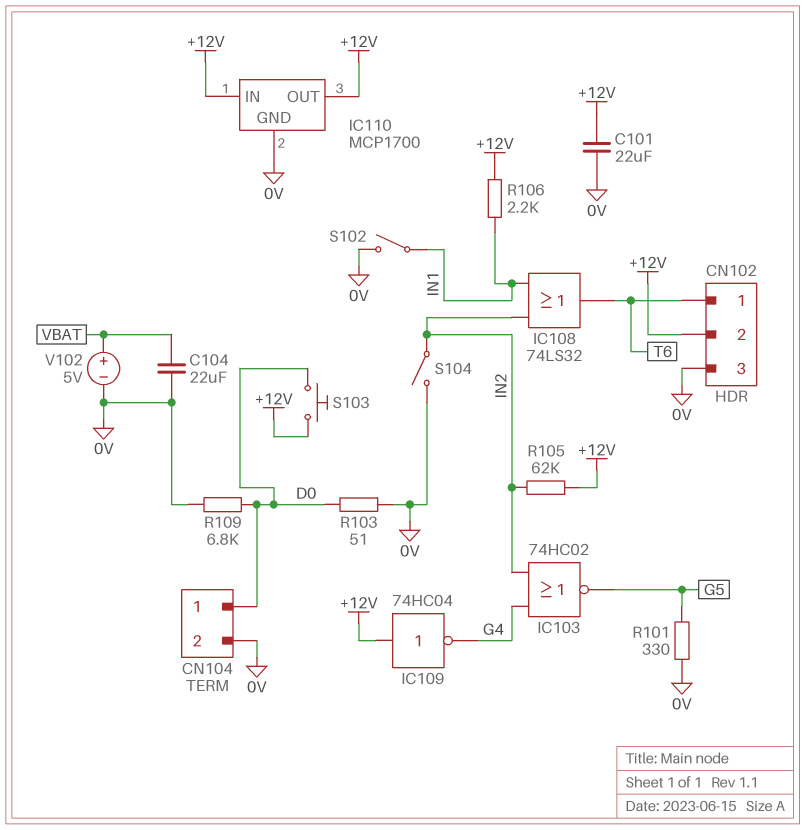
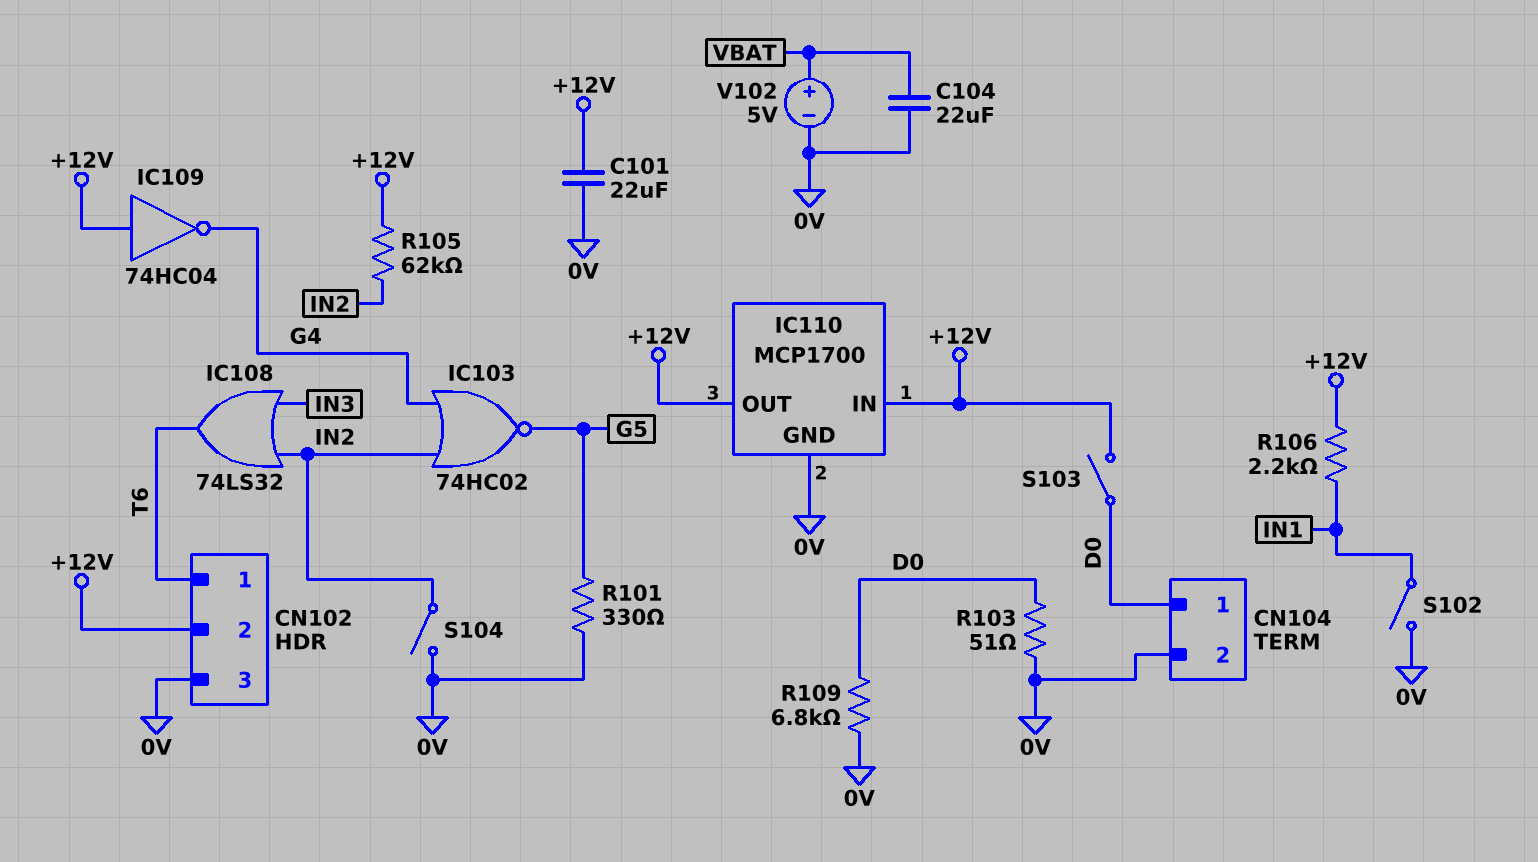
IC108: OR 74LS32 (in IN1, in IN2, out T6) -> OR 74LS32 (in IN2, in IN3, out T6)
S103: button (+12V, D0) -> switch (+12V, D0)

